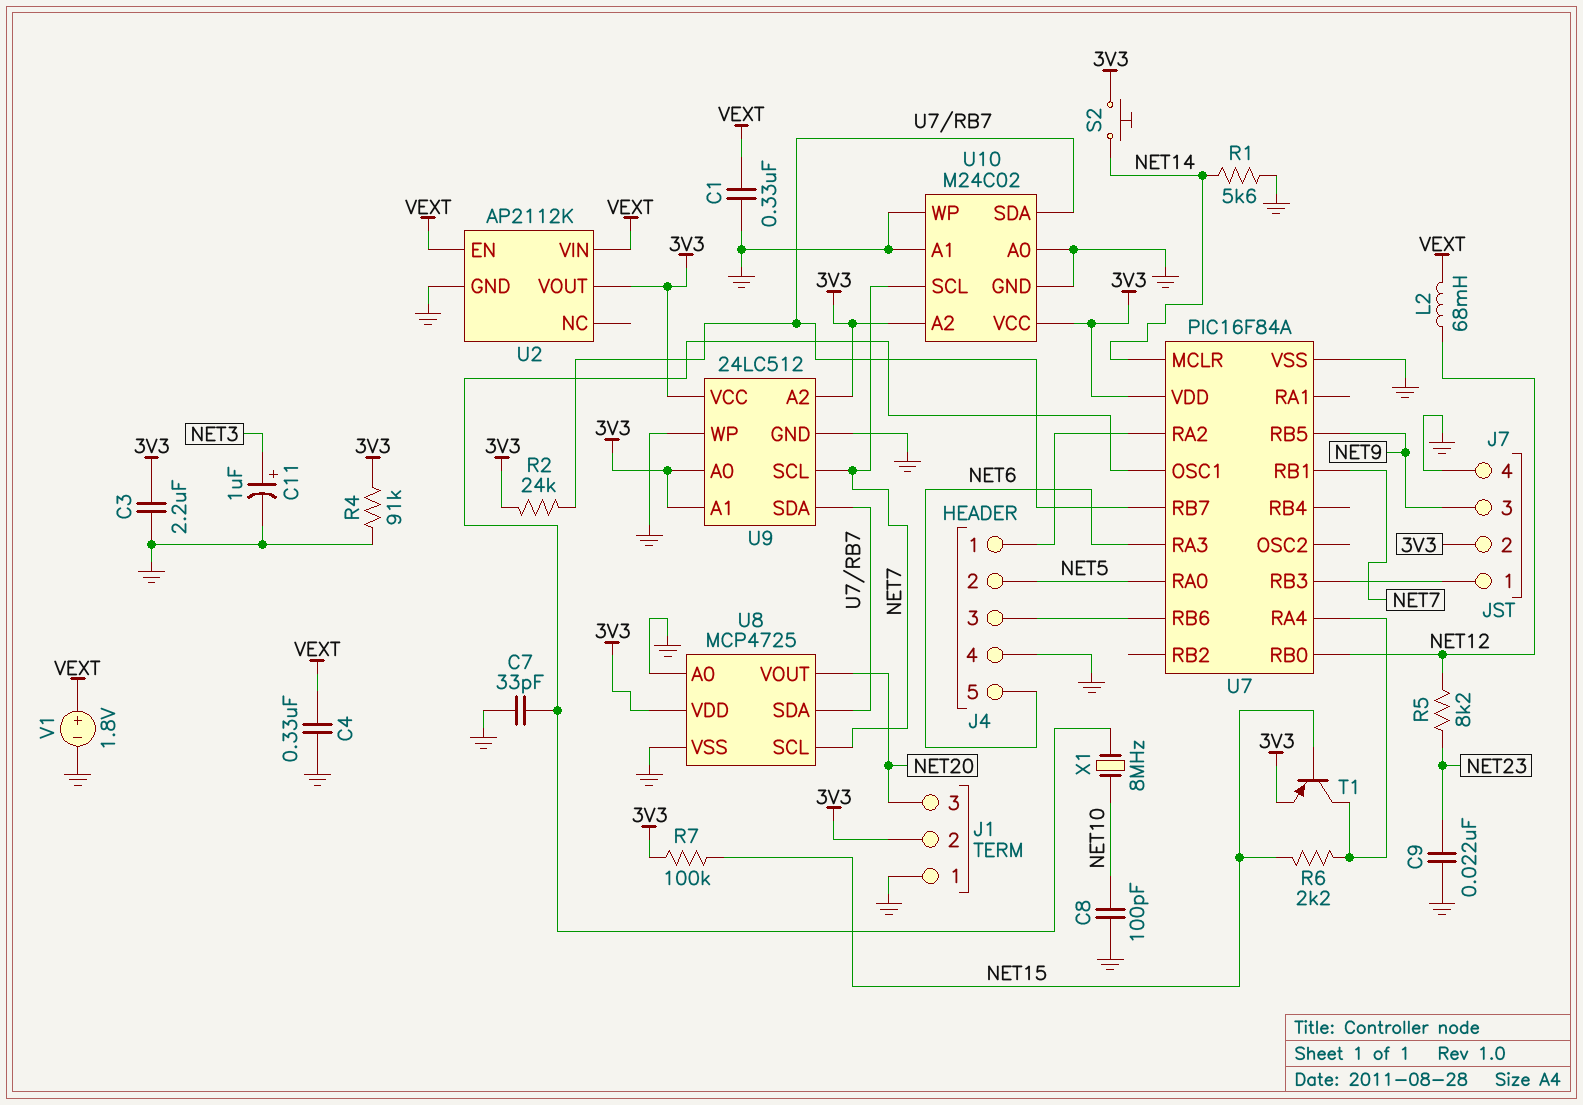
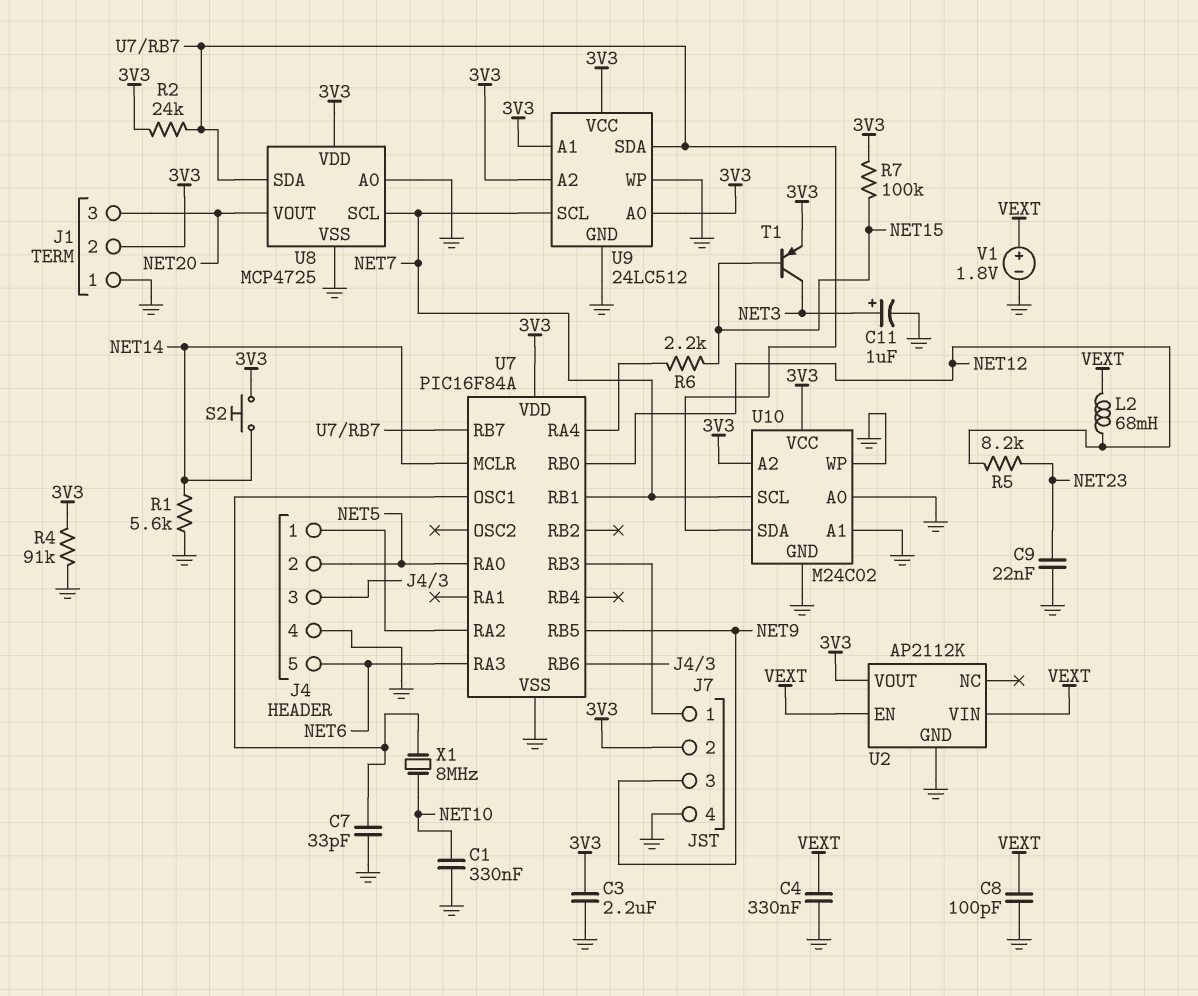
C1: 330nF (GND, VEXT) -> 330nF (GND, NET10)
C8: 100pF (GND, NET10) -> 100pF (GND, VEXT)
T1: PNP (B NET15, C U7/RA4, E 3V3) -> PNP (B NET15, C NET3, E 3V3)

